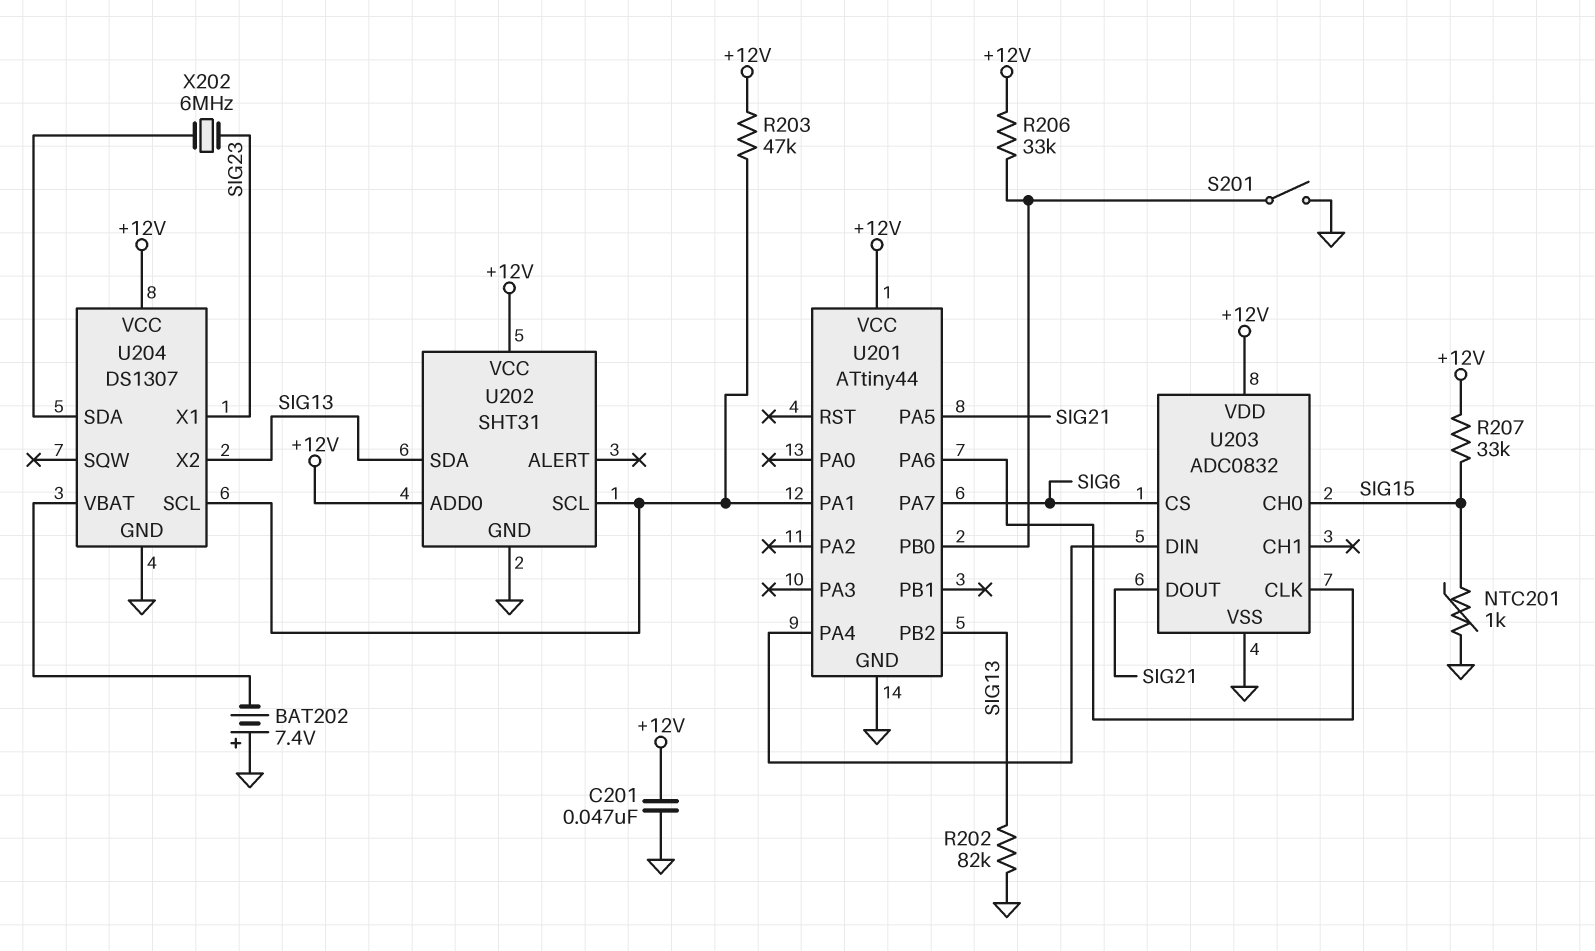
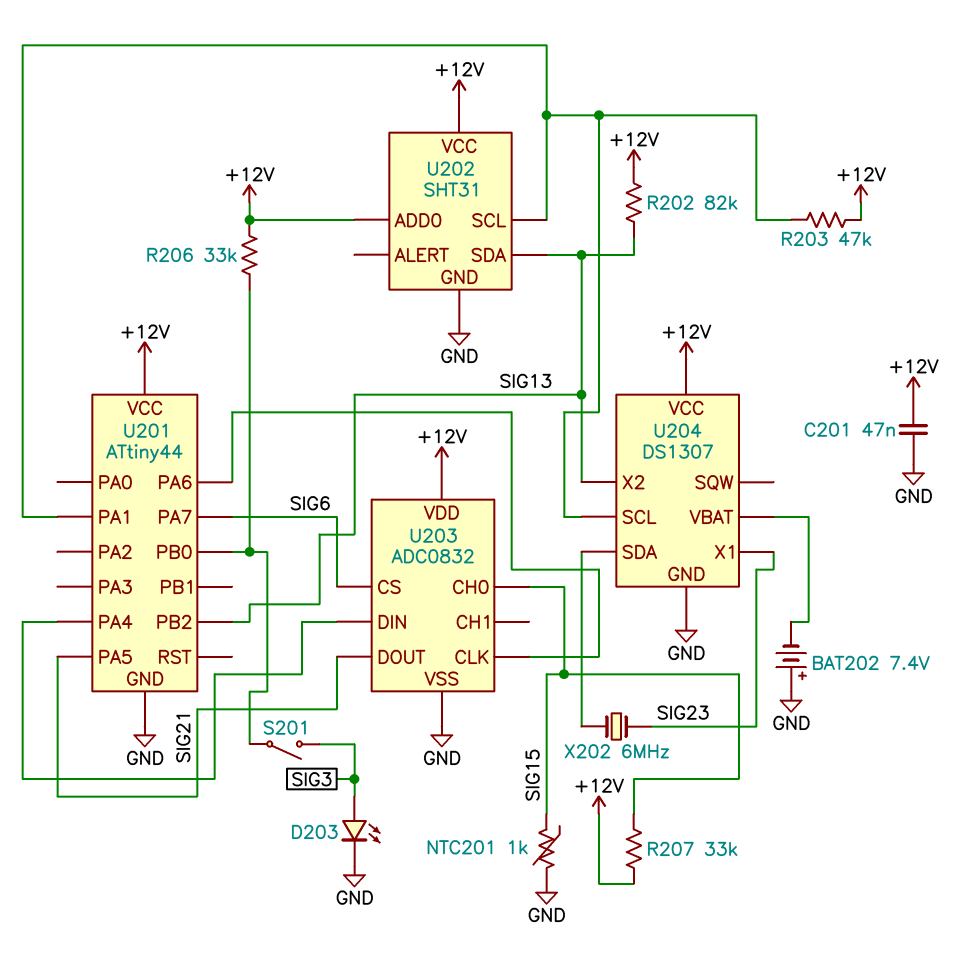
D203: none -> LED (A SIG3, K GND)
R202: 82k (GND, SIG13) -> 82k (+12V, SIG13)
S201: switch (GND, U201/PB0) -> switch (SIG3, U201/PB0)

